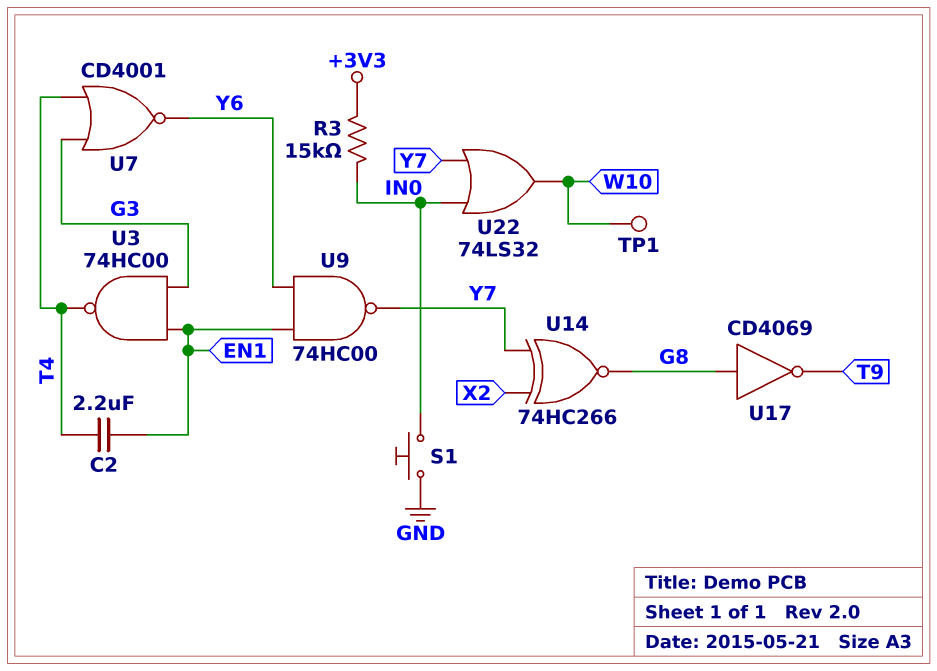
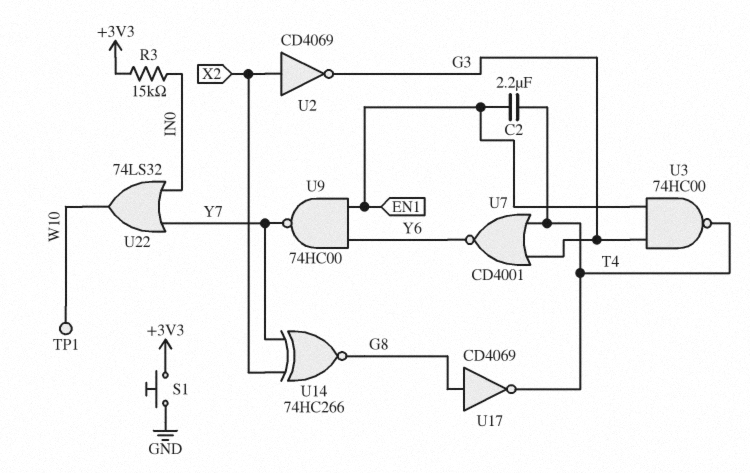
S1: button (GND, IN0) -> button (+3V3, GND)
U2: none -> NOT CD4069 (in X2, out G3)
U17: NOT CD4069 (in G8, out T9) -> NOT CD4069 (in G8, out T4)

